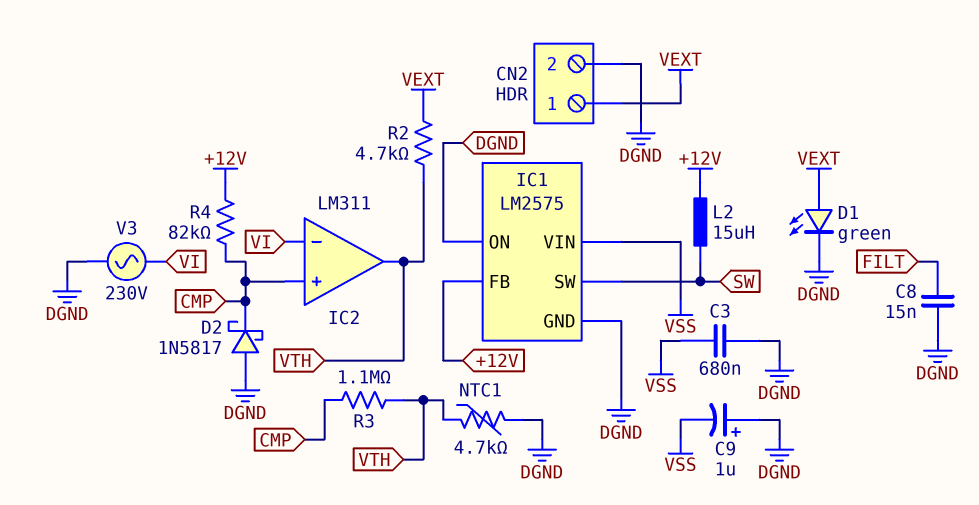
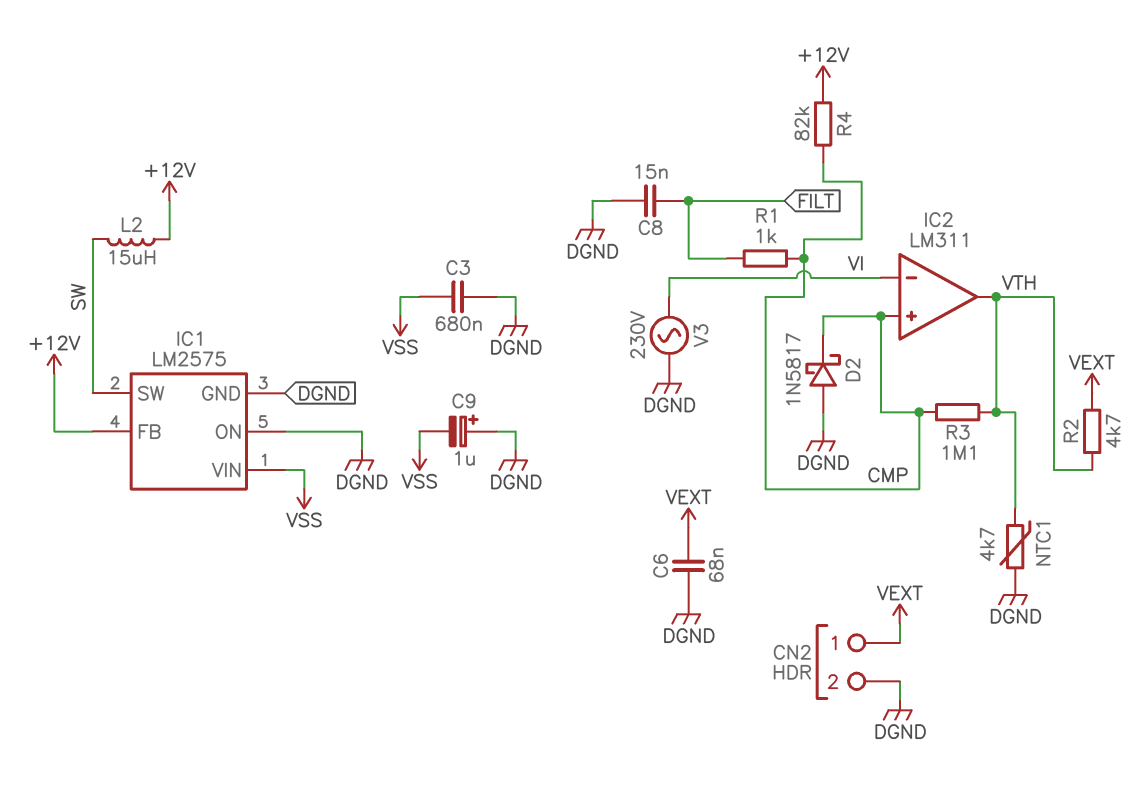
C6: none -> 68nF (DGND, VEXT)
D1: LED green (A VEXT, K DGND) -> none
R1: none -> 1k (CMP, FILT)

